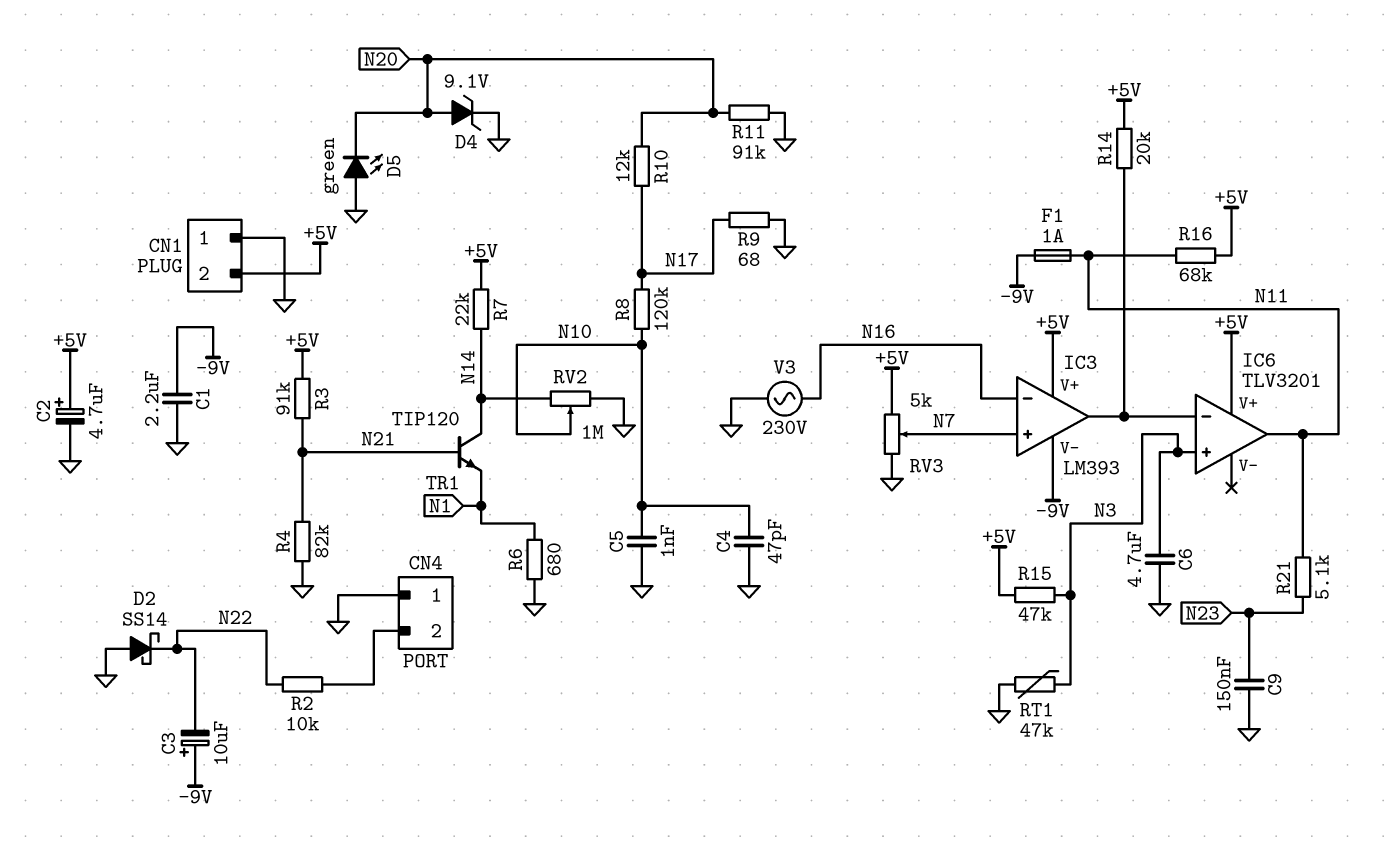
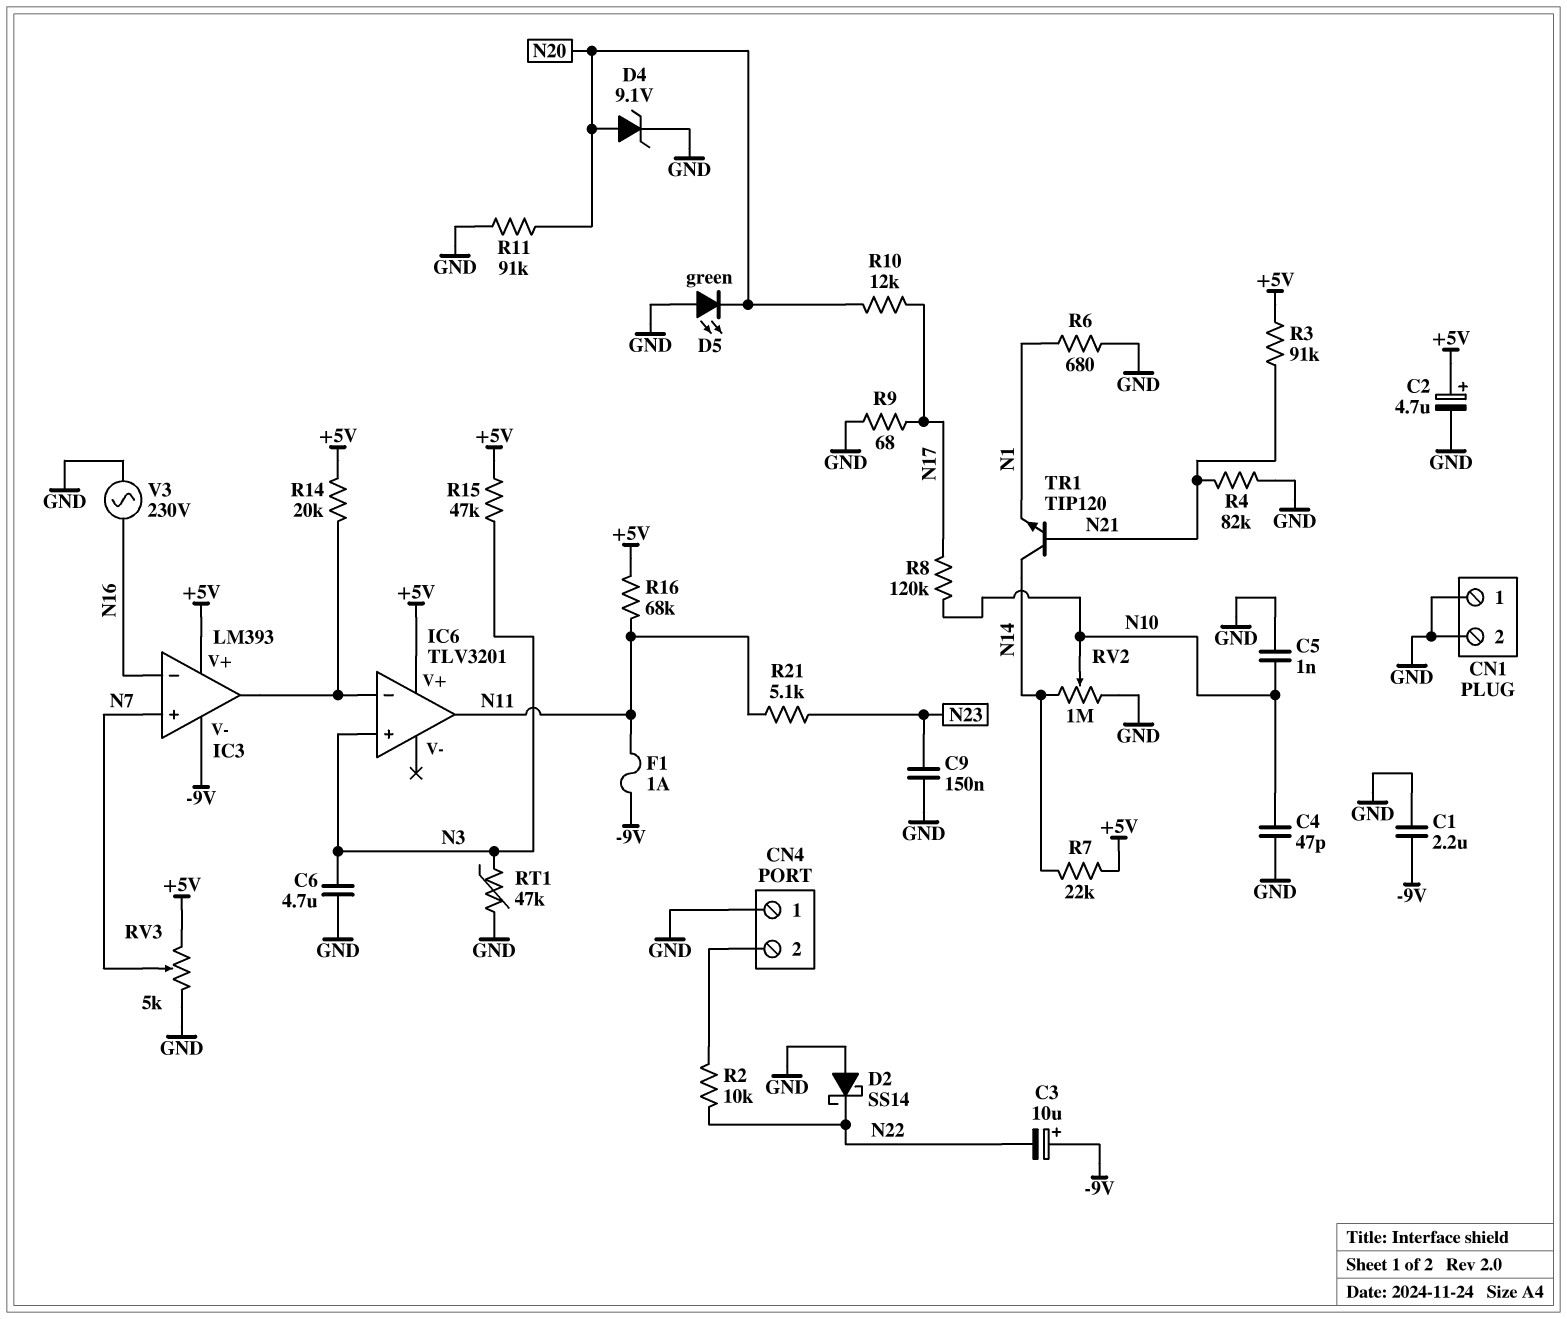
CN1 pin 2: +5V -> GND

